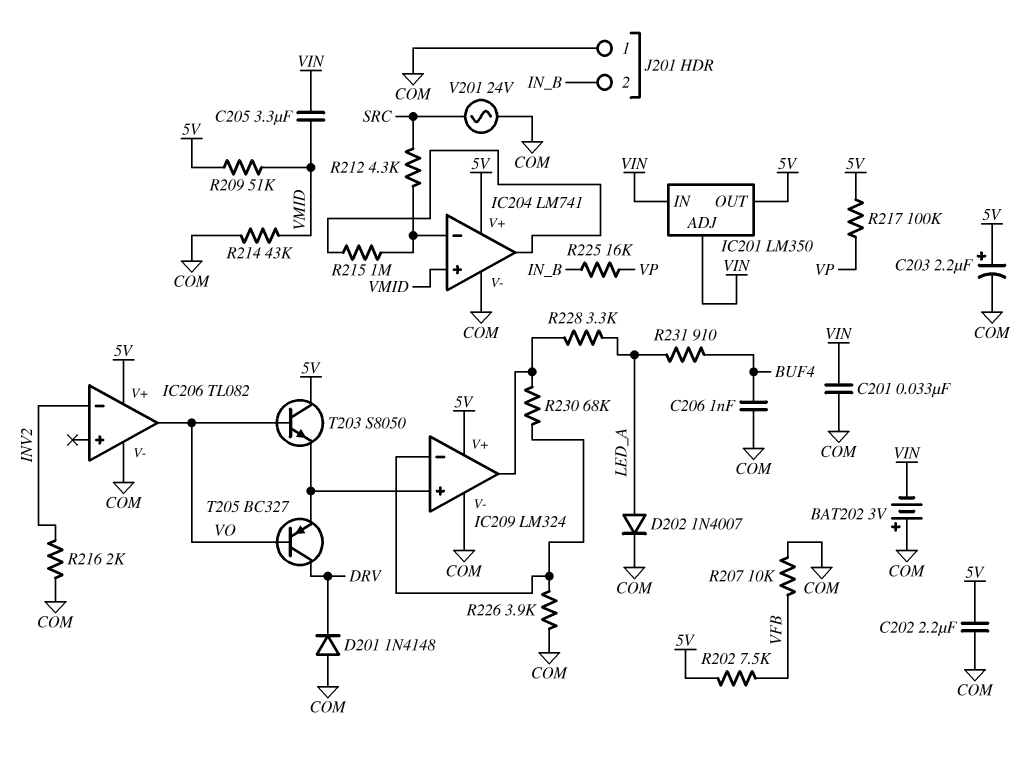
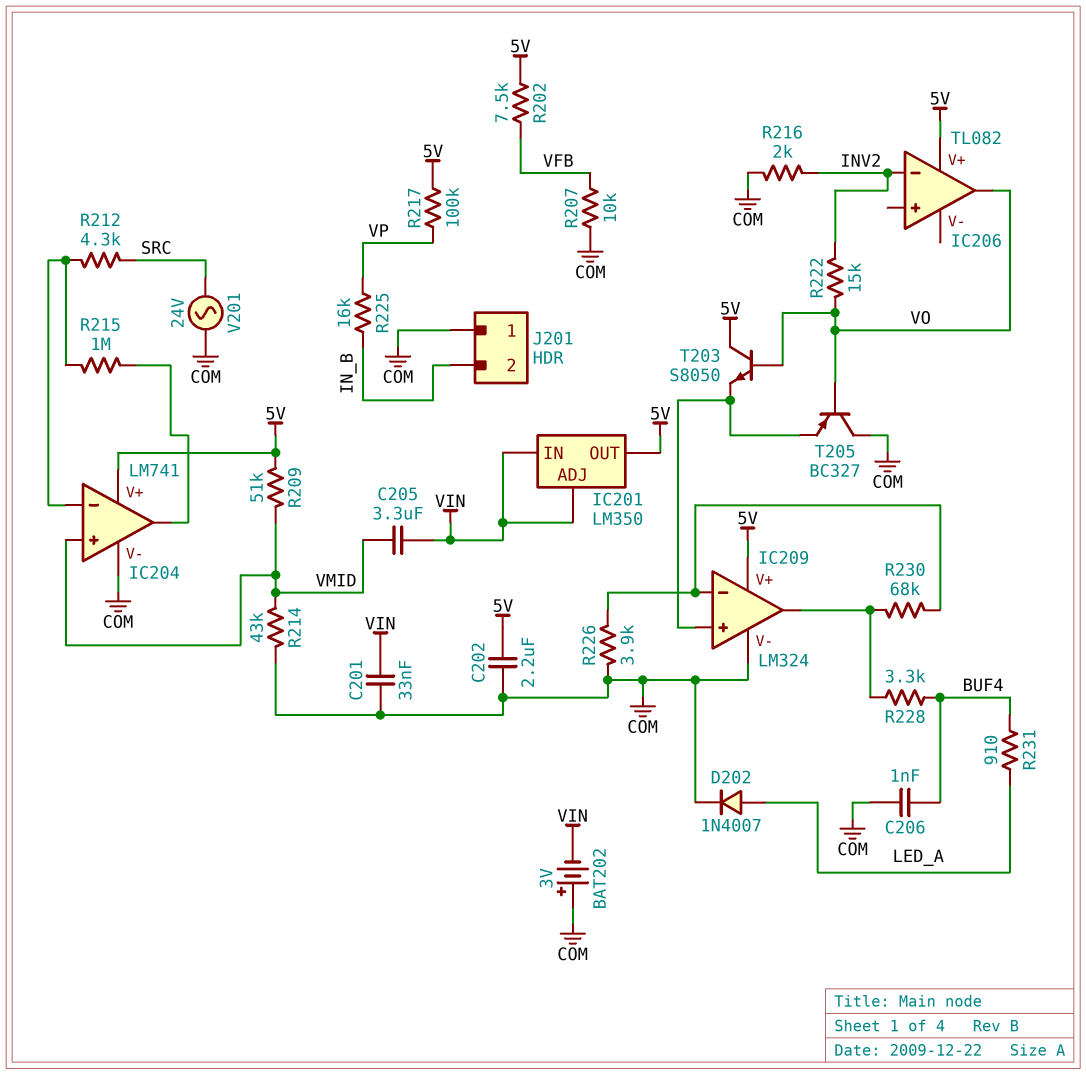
C203: 2.2uF (plus 5V, minus COM) -> none
D201: diode 1N4148 (A COM, K DRV) -> none
IC206 pin V-: COM -> none
R222: none -> 15k (INV2, VO)
R228: 3.3k (IC209/out, LED_A) -> 3.3k (BUF4, IC209/out)
T205: PNP BC327 (B VO, C DRV, E IC209/in+) -> PNP BC327 (B VO, C COM, E IC209/in+)

